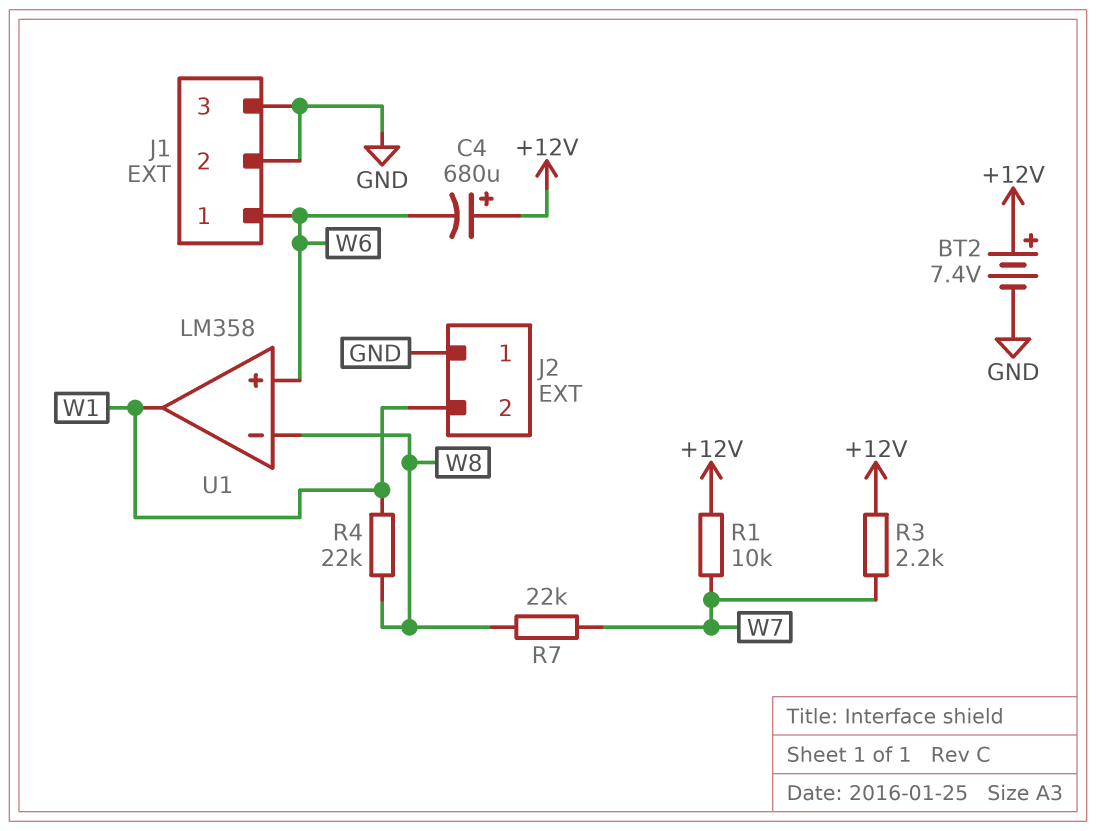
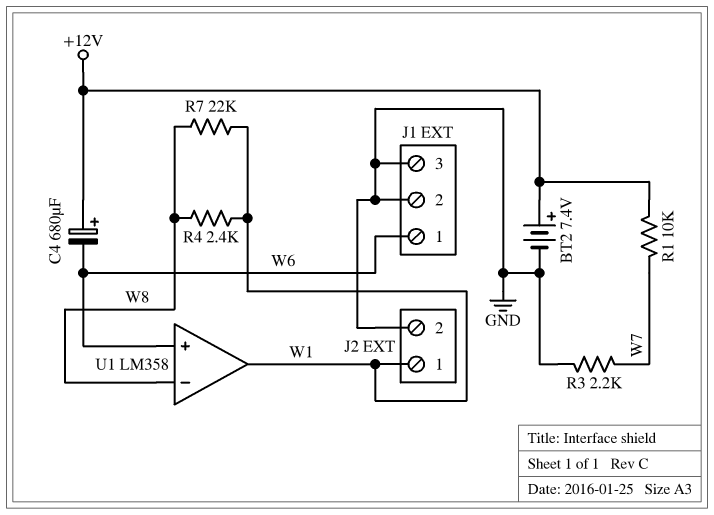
J2 pin 1: GND -> W1
J2 pin 2: W1 -> GND
R3: 2.2k (+12V, W7) -> 2.2k (GND, W7)
R4: 22k (W1, W8) -> 2.4k (W1, W8)
R7: 22k (W7, W8) -> 22k (W1, W8)

